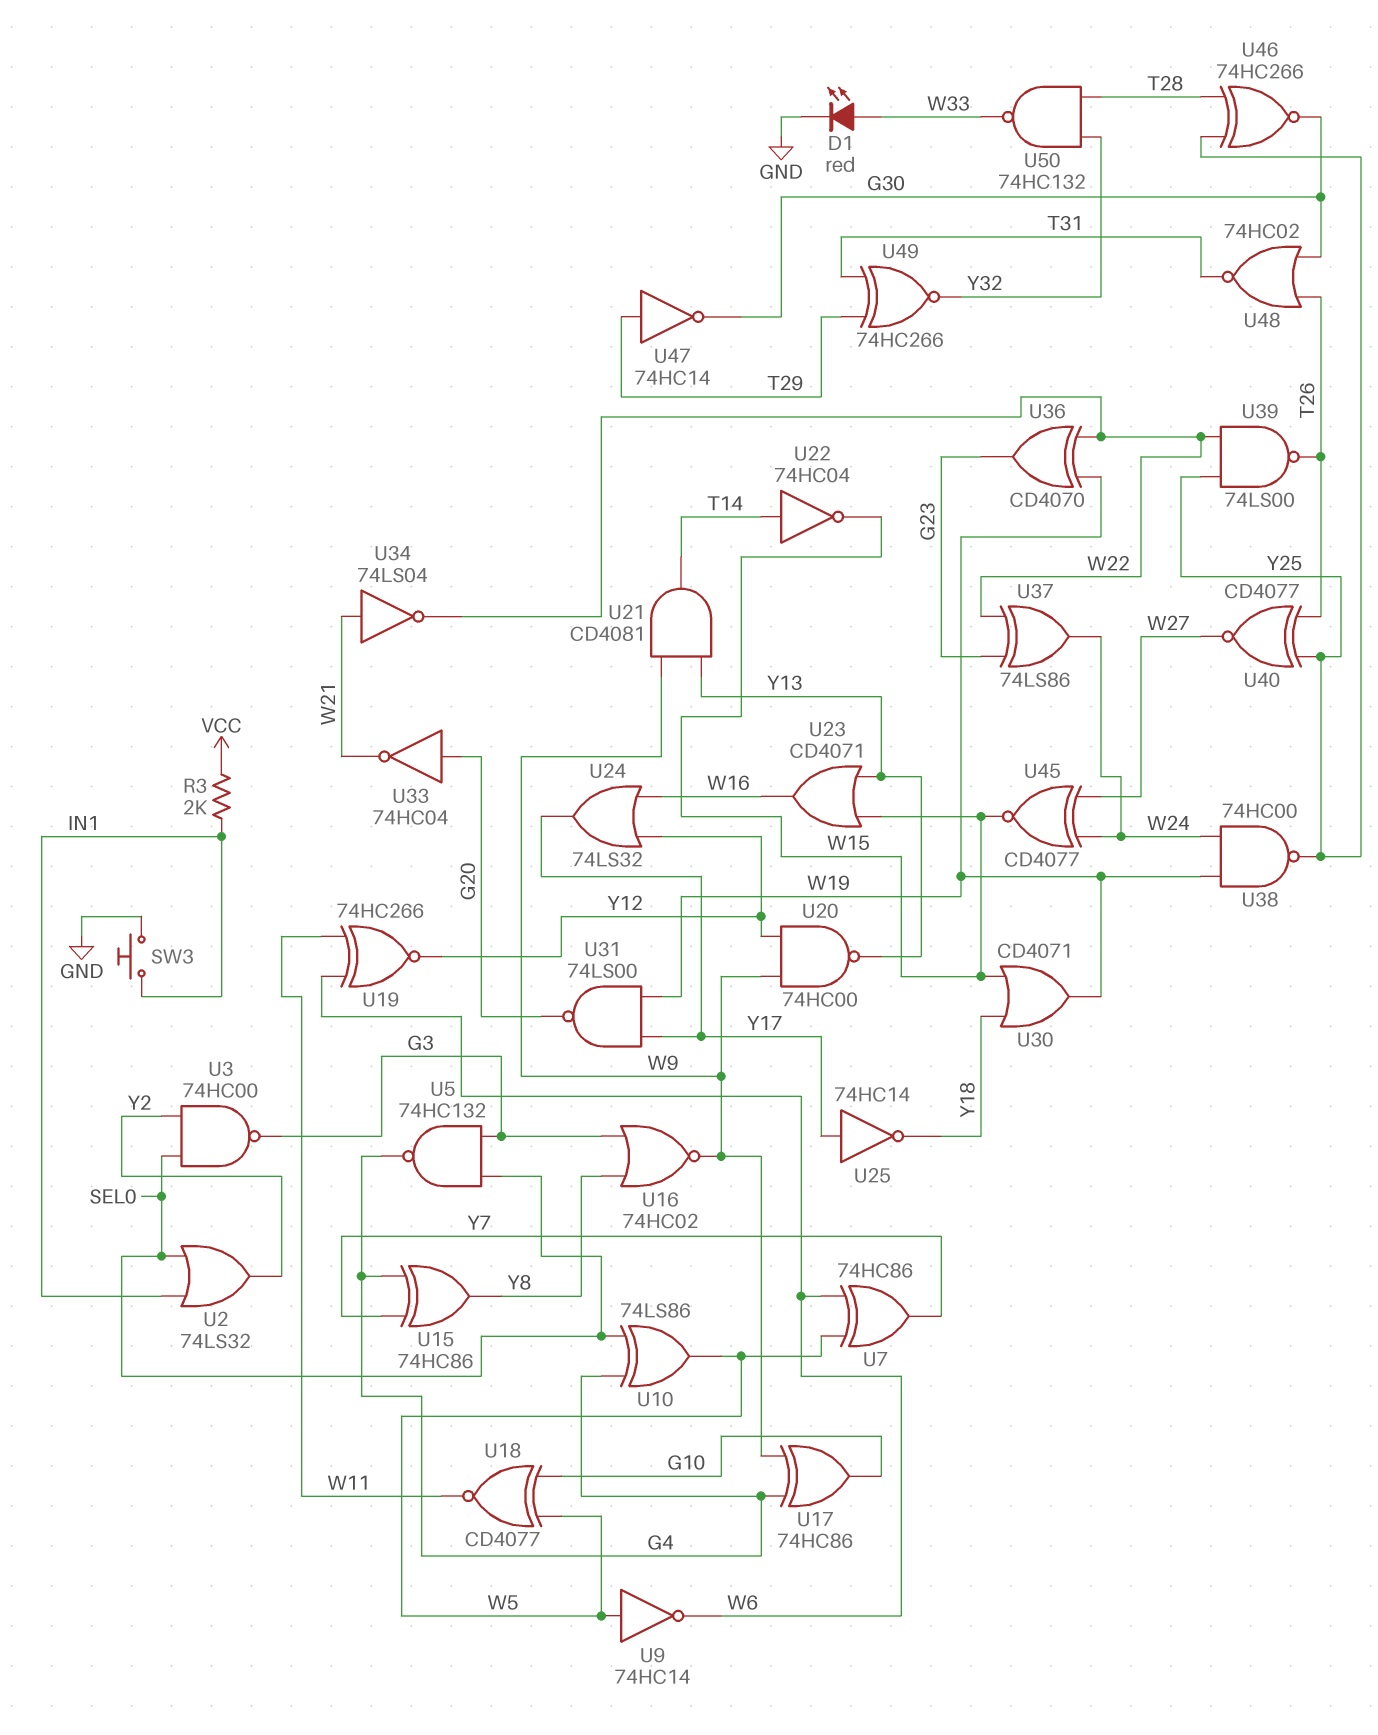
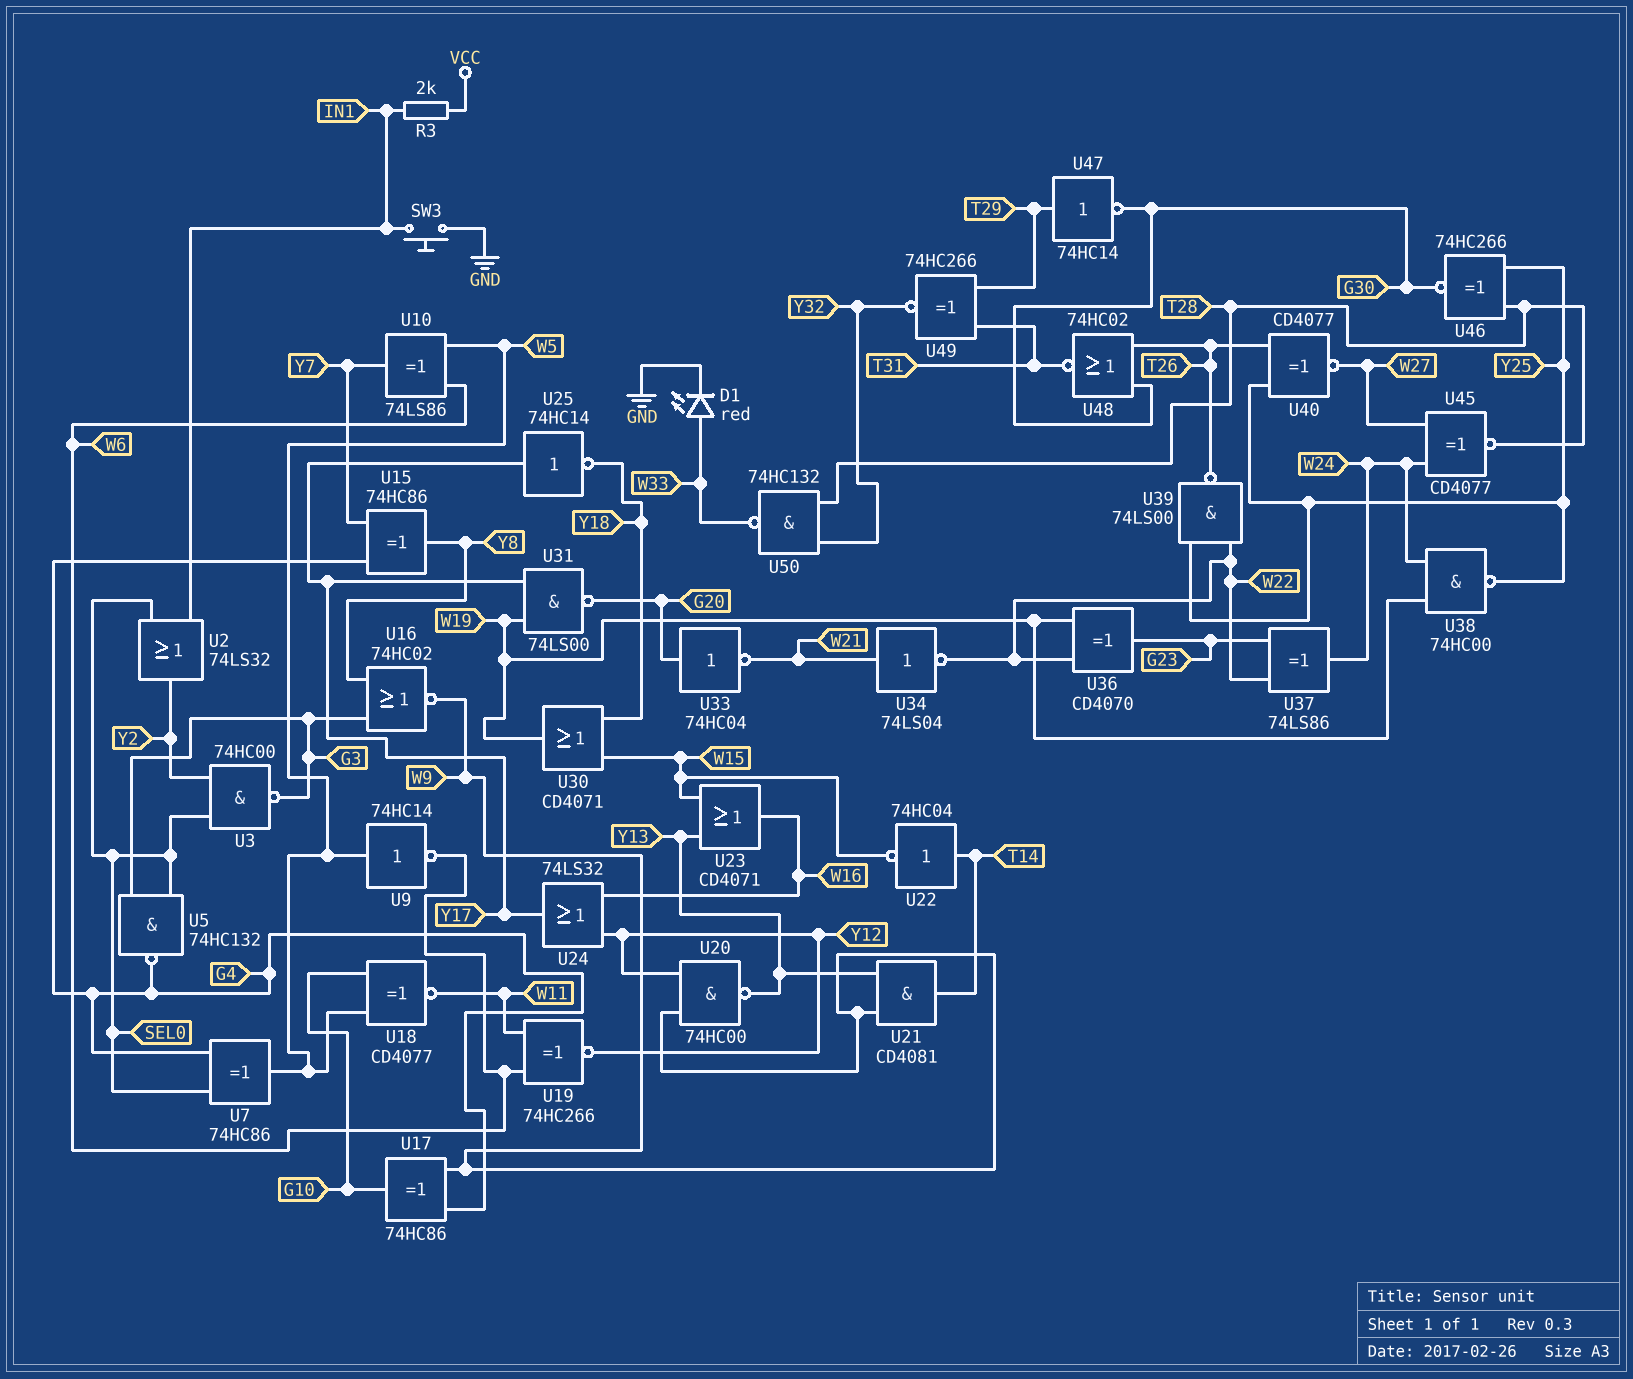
U7: XOR 74HC86 (in W5, in W6, out Y7) -> XOR 74HC86 (in G4, in SEL0, out W5)
U10: XOR 74LS86 (in G4, in SEL0, out W5) -> XOR 74LS86 (in W5, in W6, out Y7)
U45: XNOR CD4077 (in W24, in W27, out W15) -> XNOR CD4077 (in W24, in W27, out T28)

